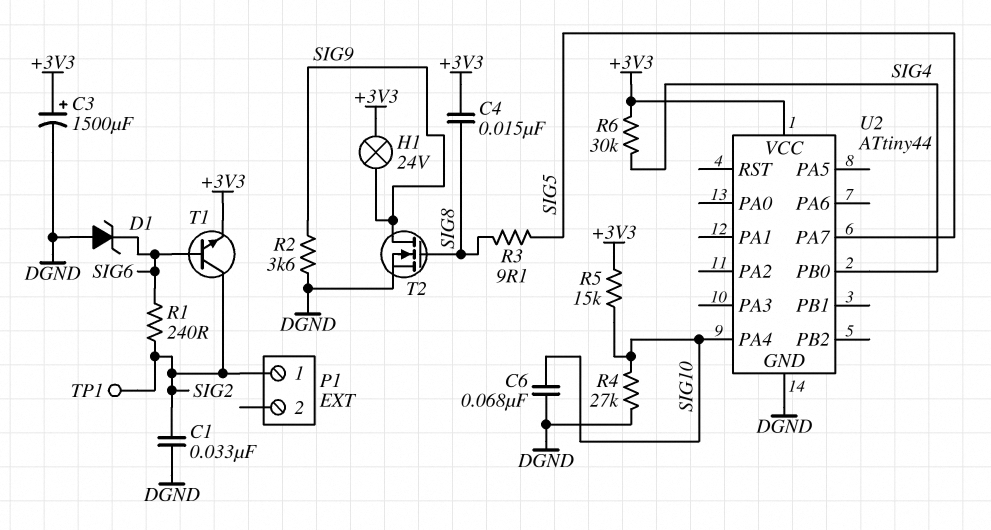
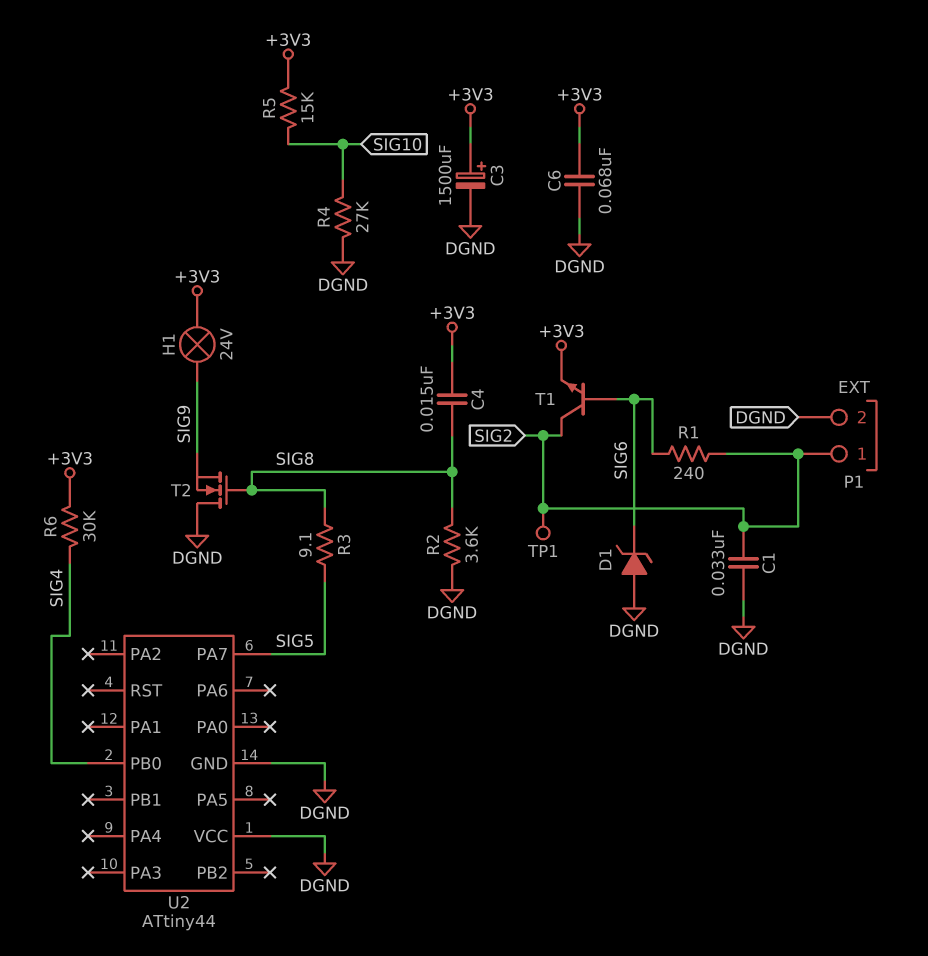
C6: 68nF (DGND, SIG10) -> 68nF (+3V3, DGND)
P1 pin 2: none -> DGND
R2: 3.6k (DGND, SIG9) -> 3.6k (DGND, SIG8)
T2: NMOS (G SIG8, D SIG9, S DGND) -> NMOS (G SIG8, D DGND, S SIG9)
U2 pin PA4: SIG10 -> none
U2 pin VCC: +3V3 -> DGND

